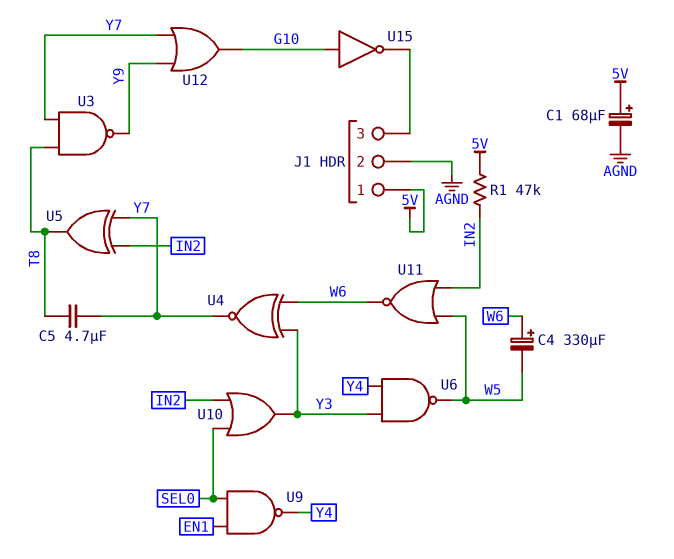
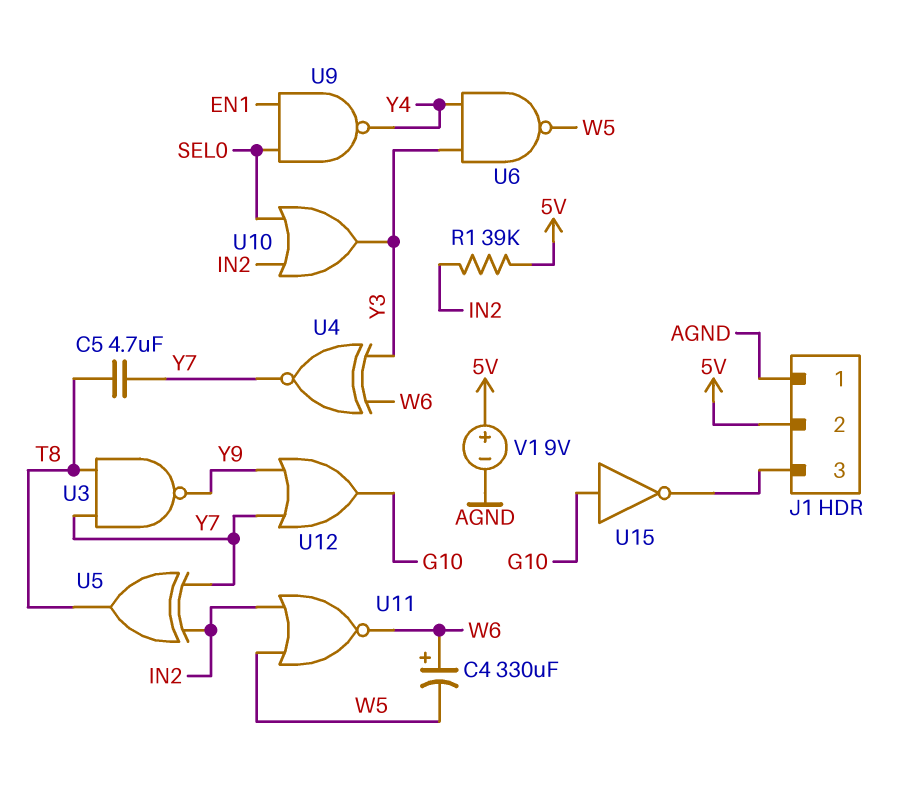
C1: 68uF (plus 5V, minus AGND) -> none
J1 pin 1: 5V -> AGND
J1 pin 2: AGND -> 5V
R1: 47k (5V, IN2) -> 39k (5V, IN2)
V1: none -> 9V (plus 5V, minus AGND)

